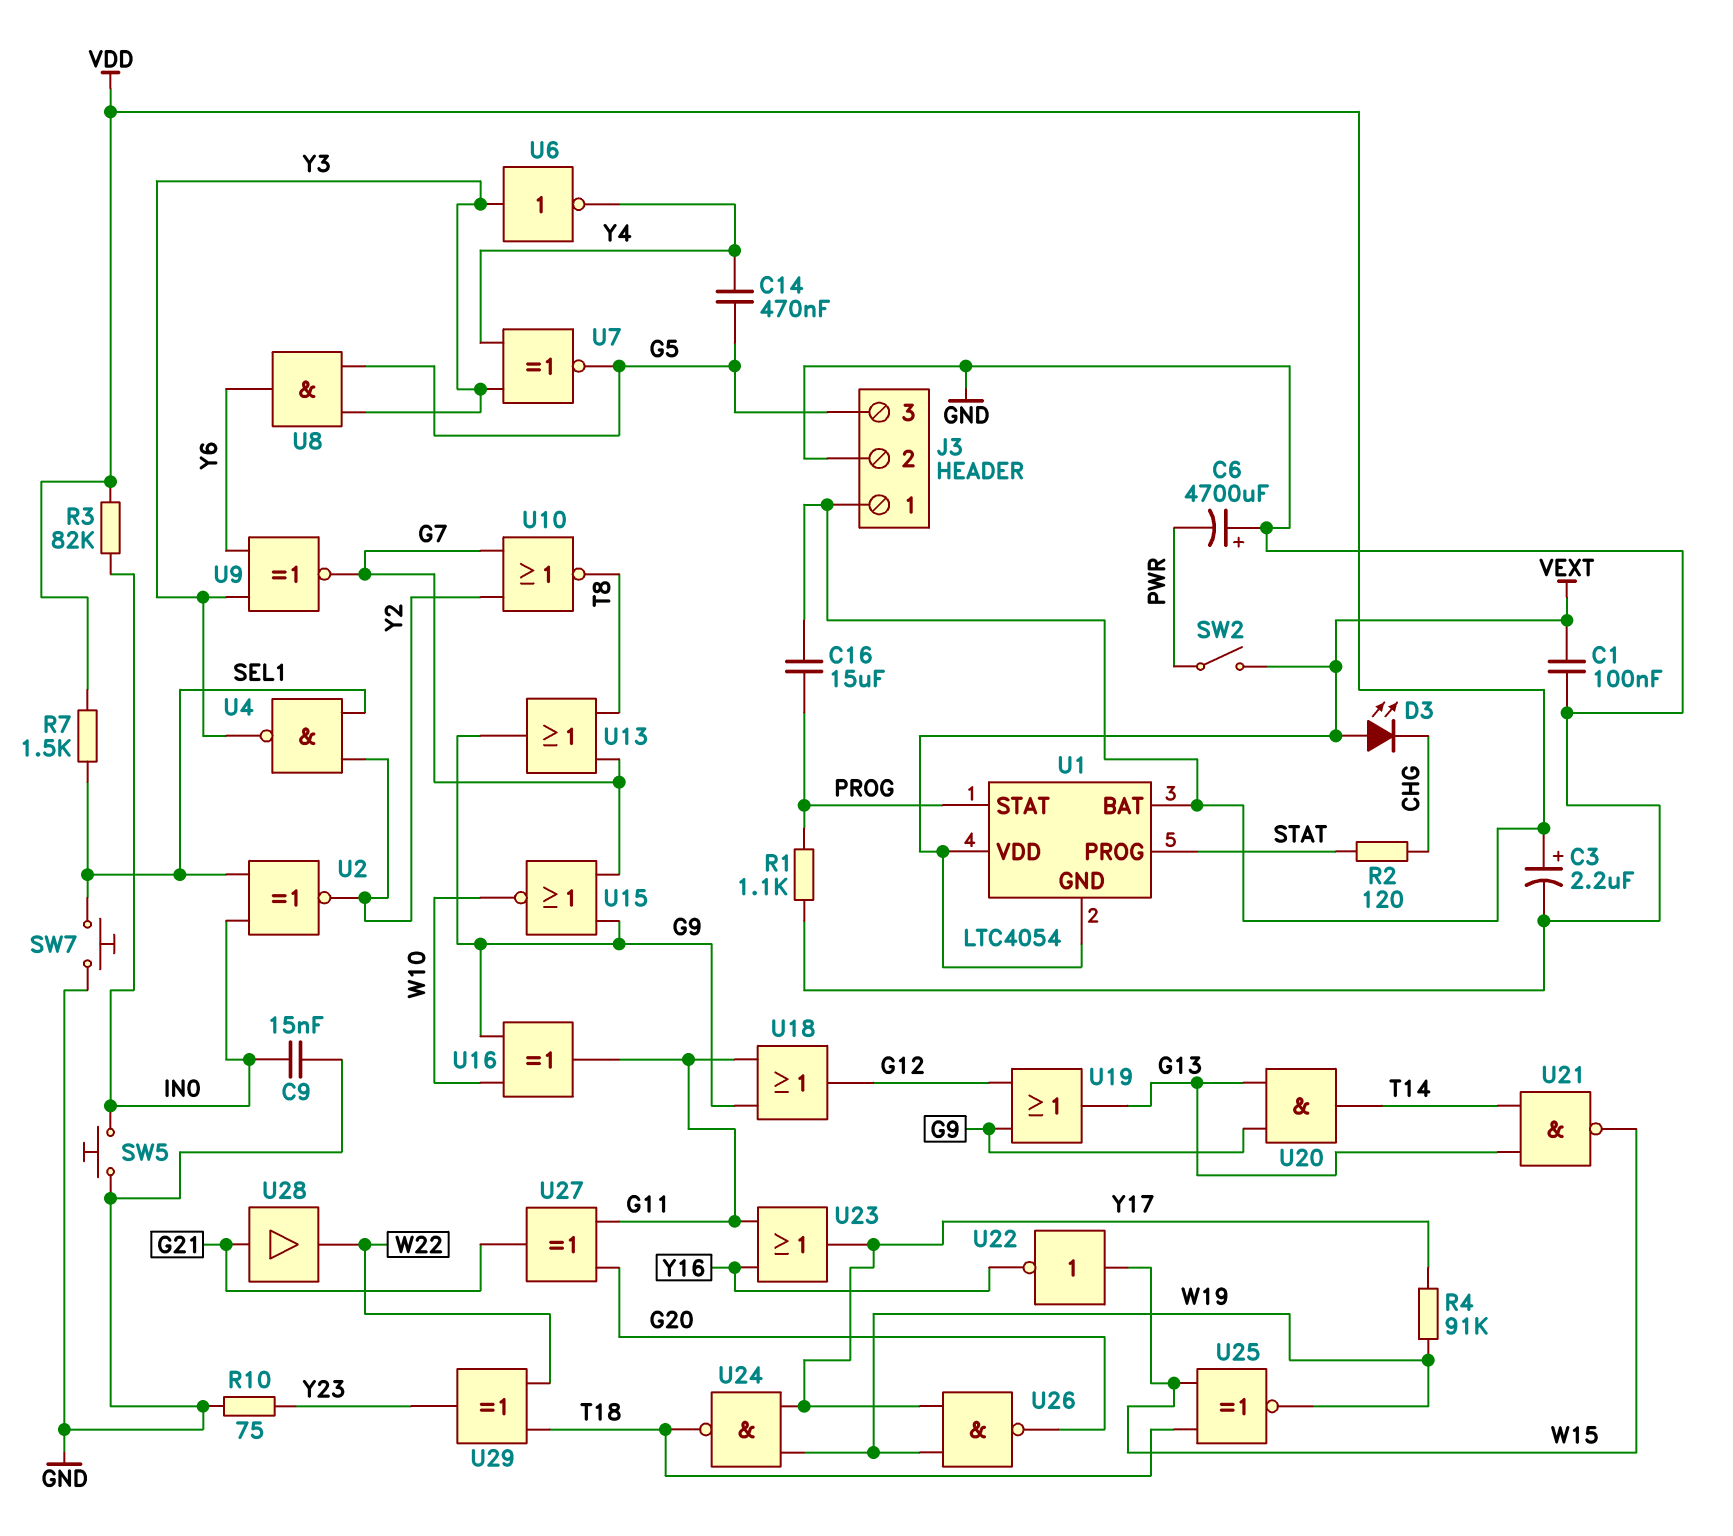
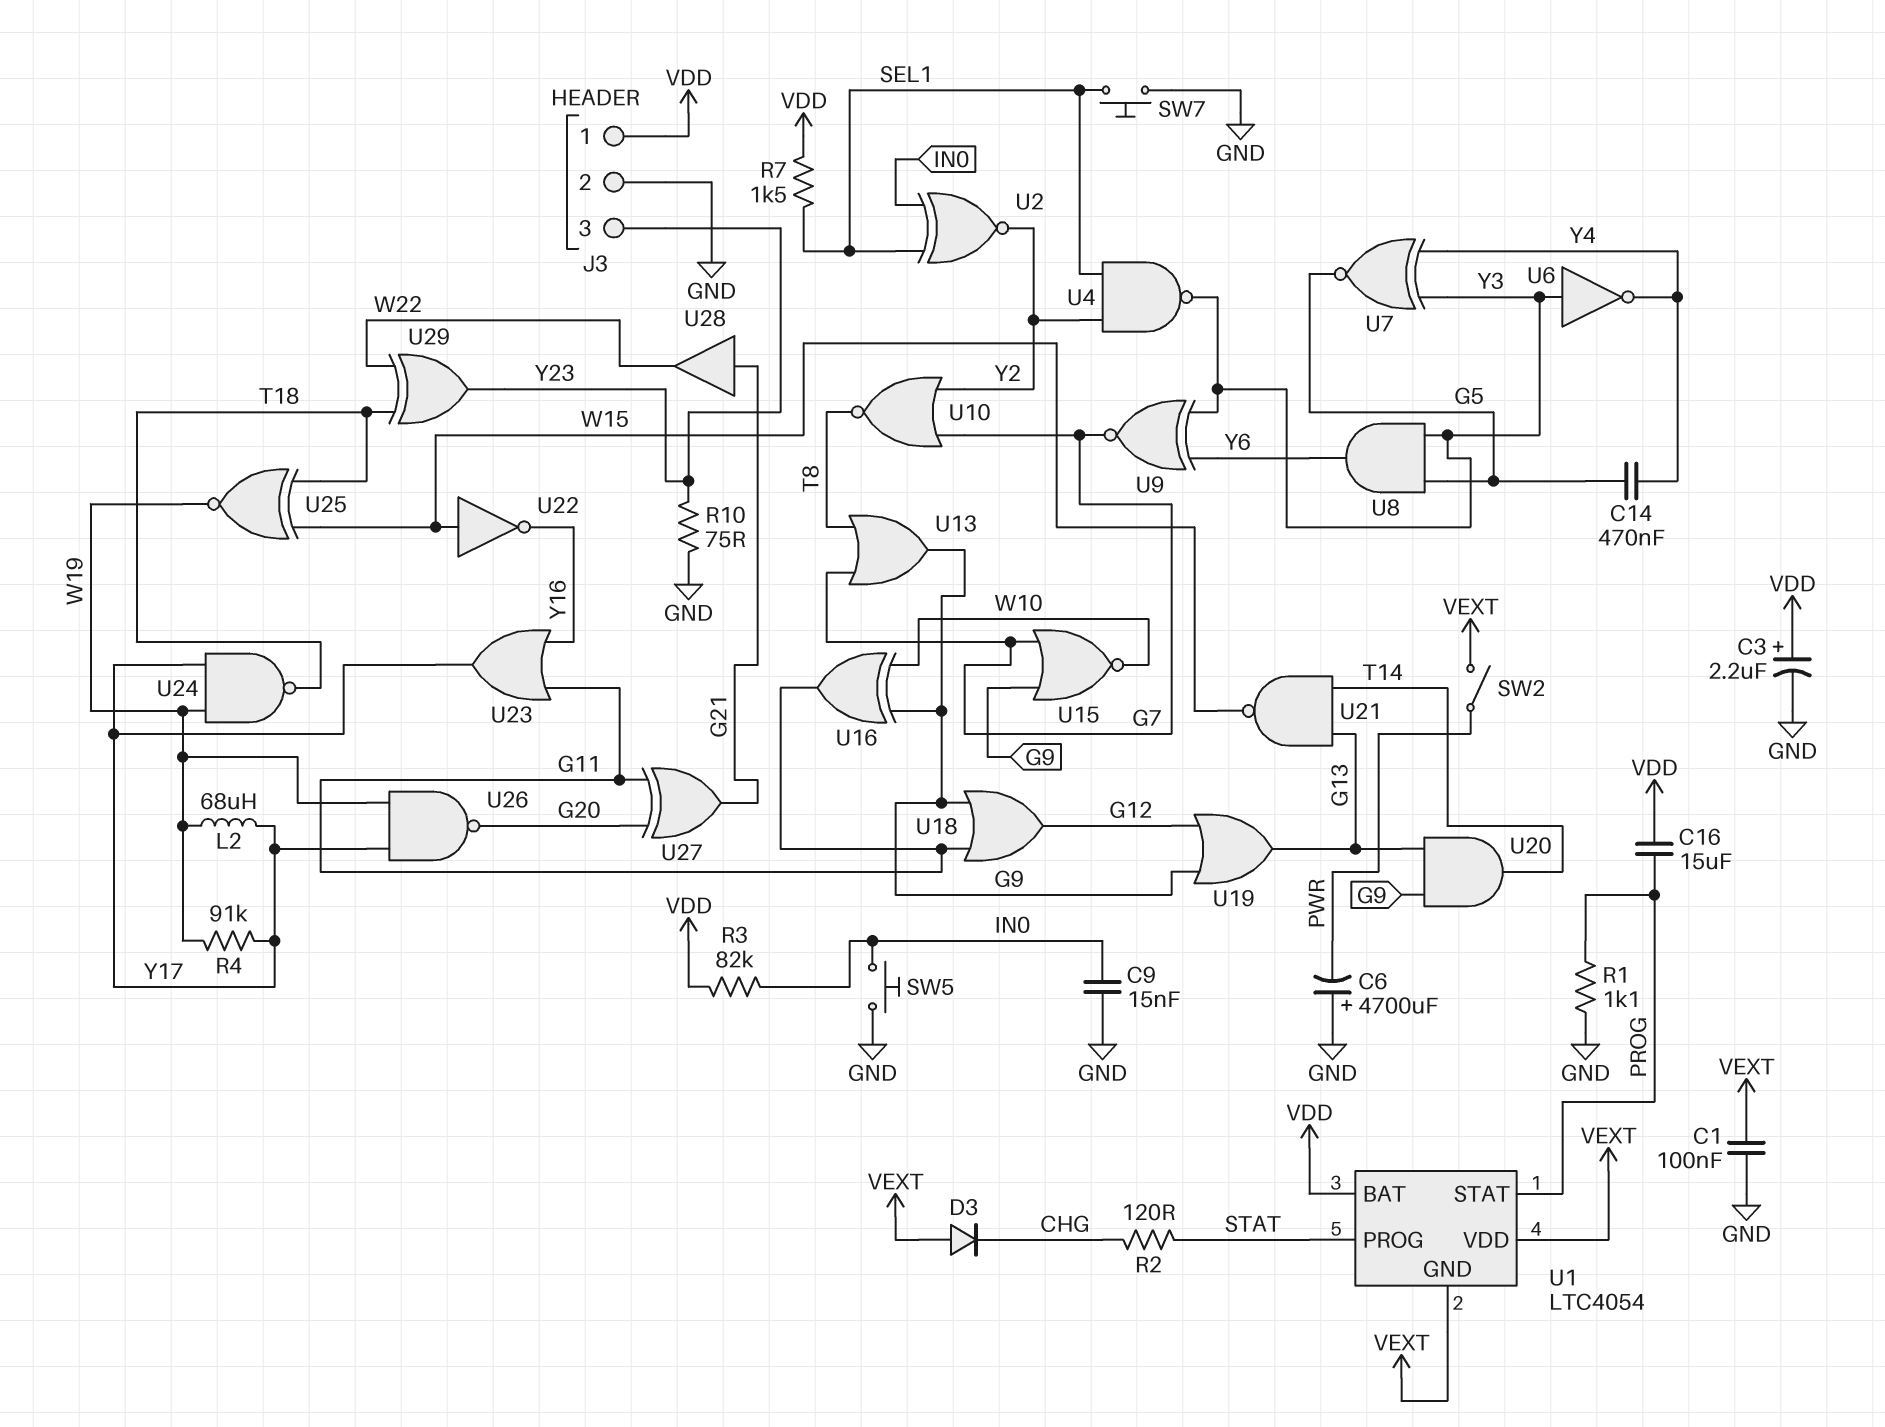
D3: LED (A VEXT, K CHG) -> diode (A VEXT, K CHG)
J3 pin 3: G5 -> Y23
L2: none -> 68uH (W19, Y17)

